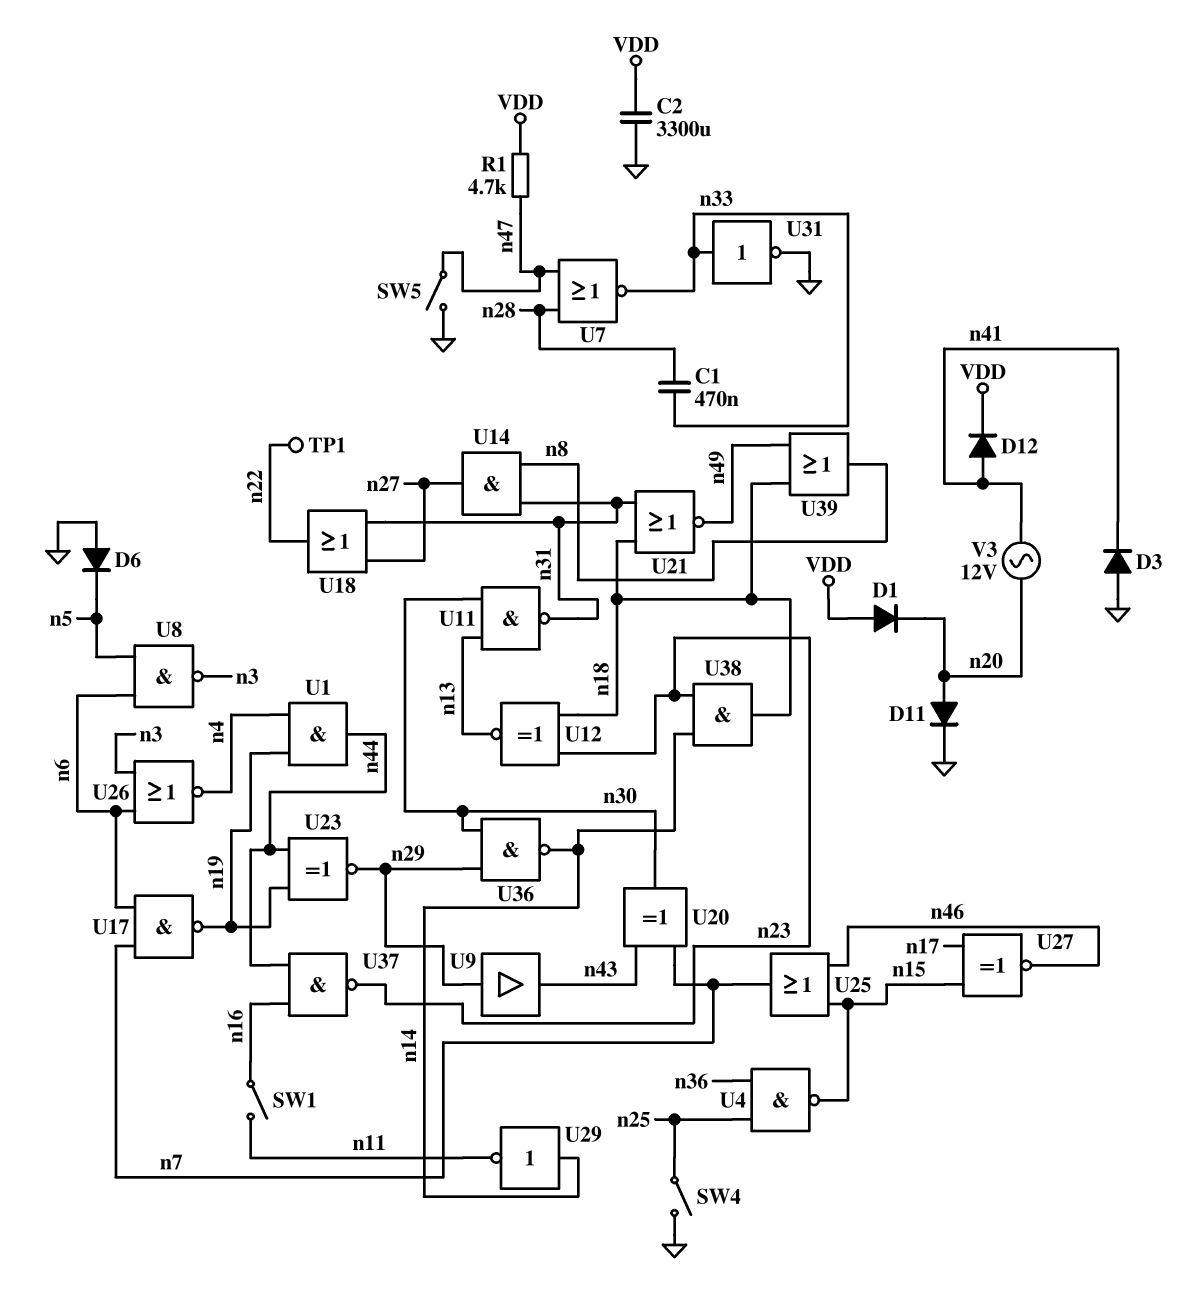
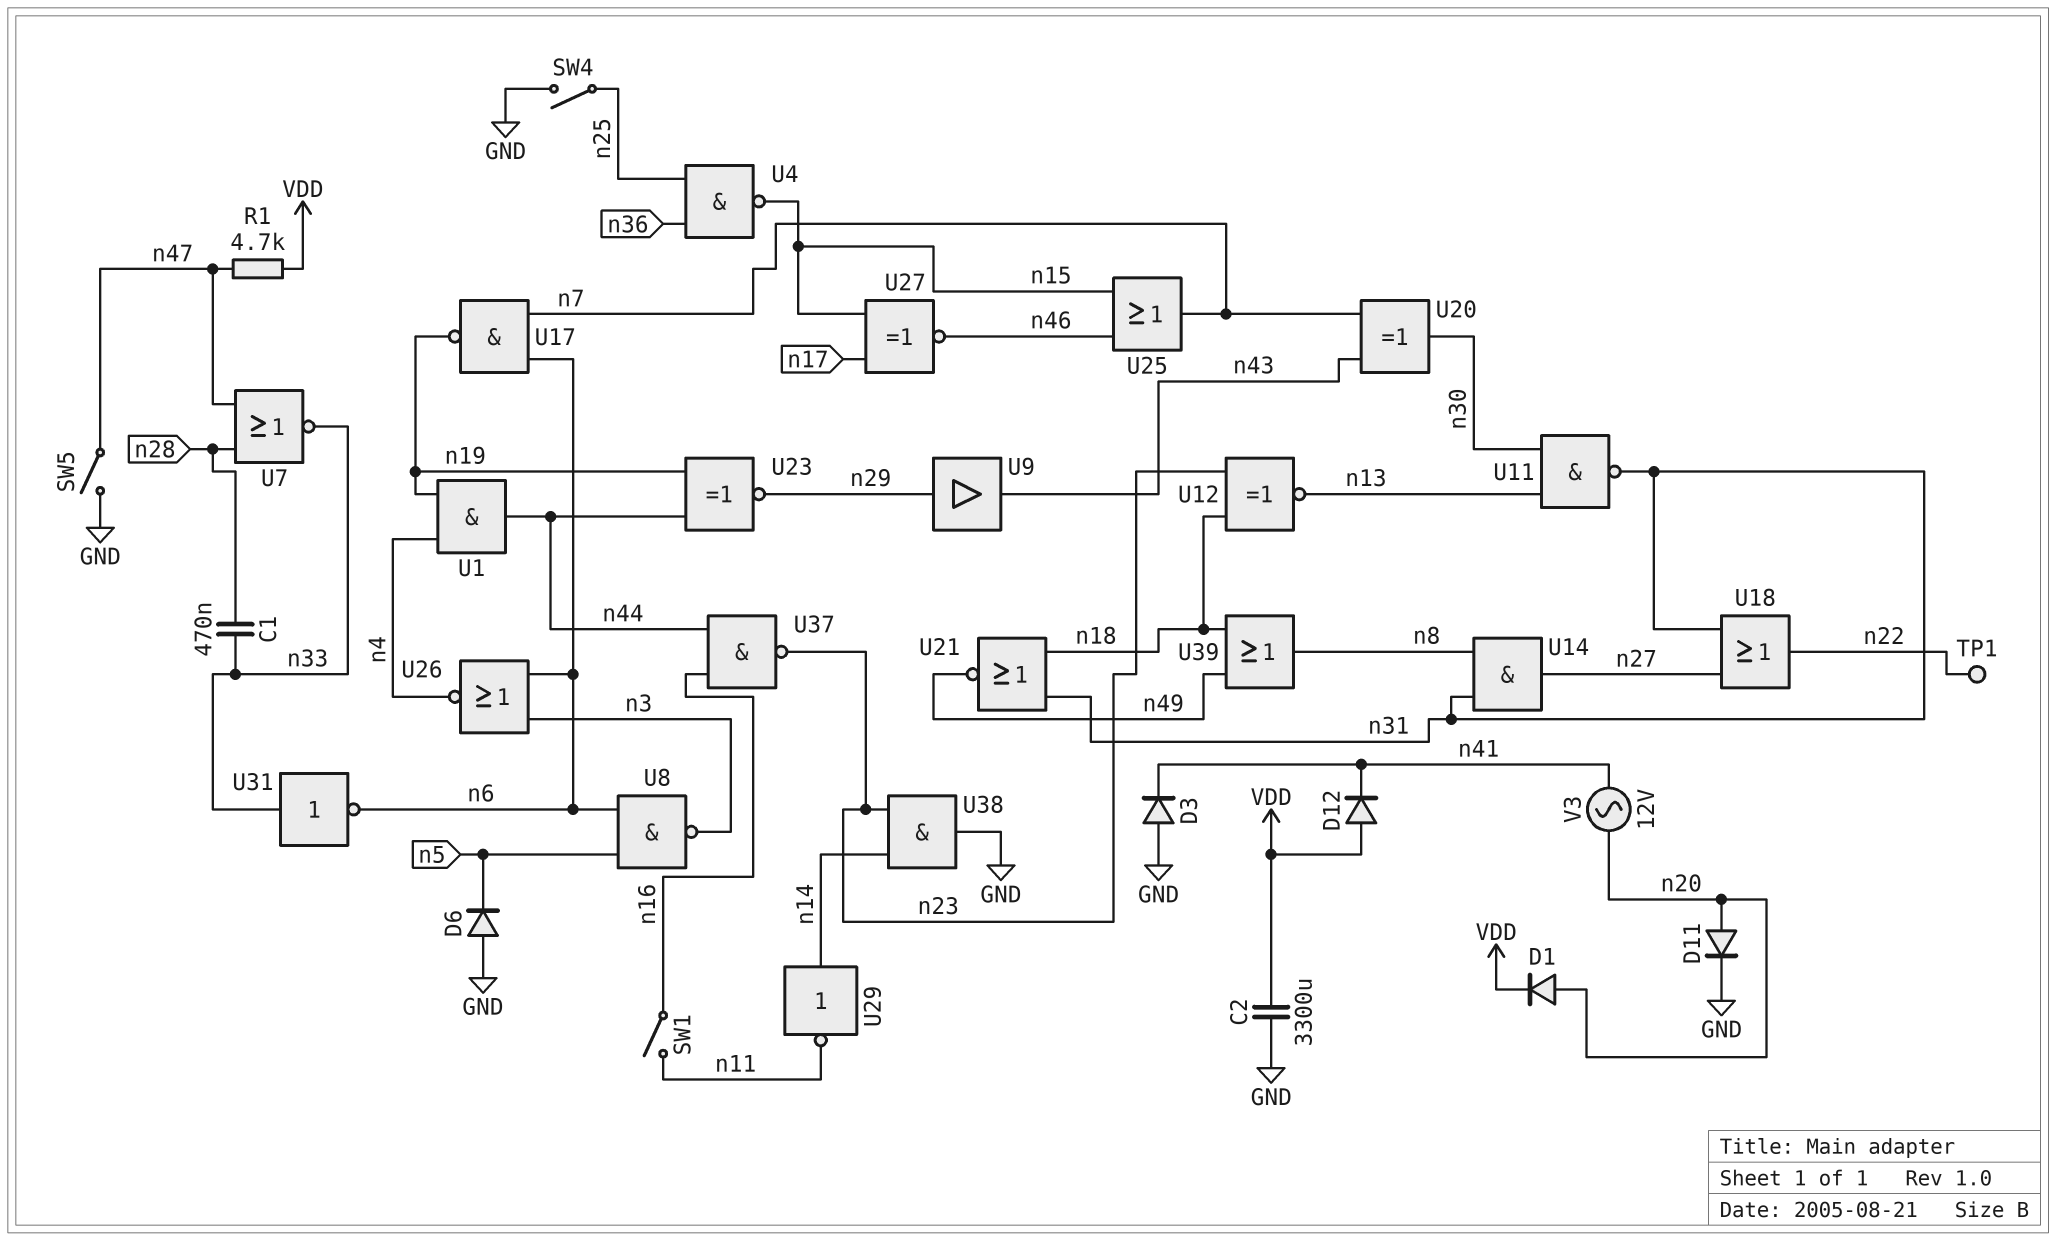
D1: diode (A VDD, K n20) -> diode (A n20, K VDD)
D12: diode (A n41, K VDD) -> diode (A VDD, K n41)
U31: NOT (in n33, out GND) -> NOT (in n33, out n6)
U36: NAND (in n29, in n30, out n14) -> none
U38: AND (in n14, in n23, out n18) -> AND (in n14, in n23, out GND)

